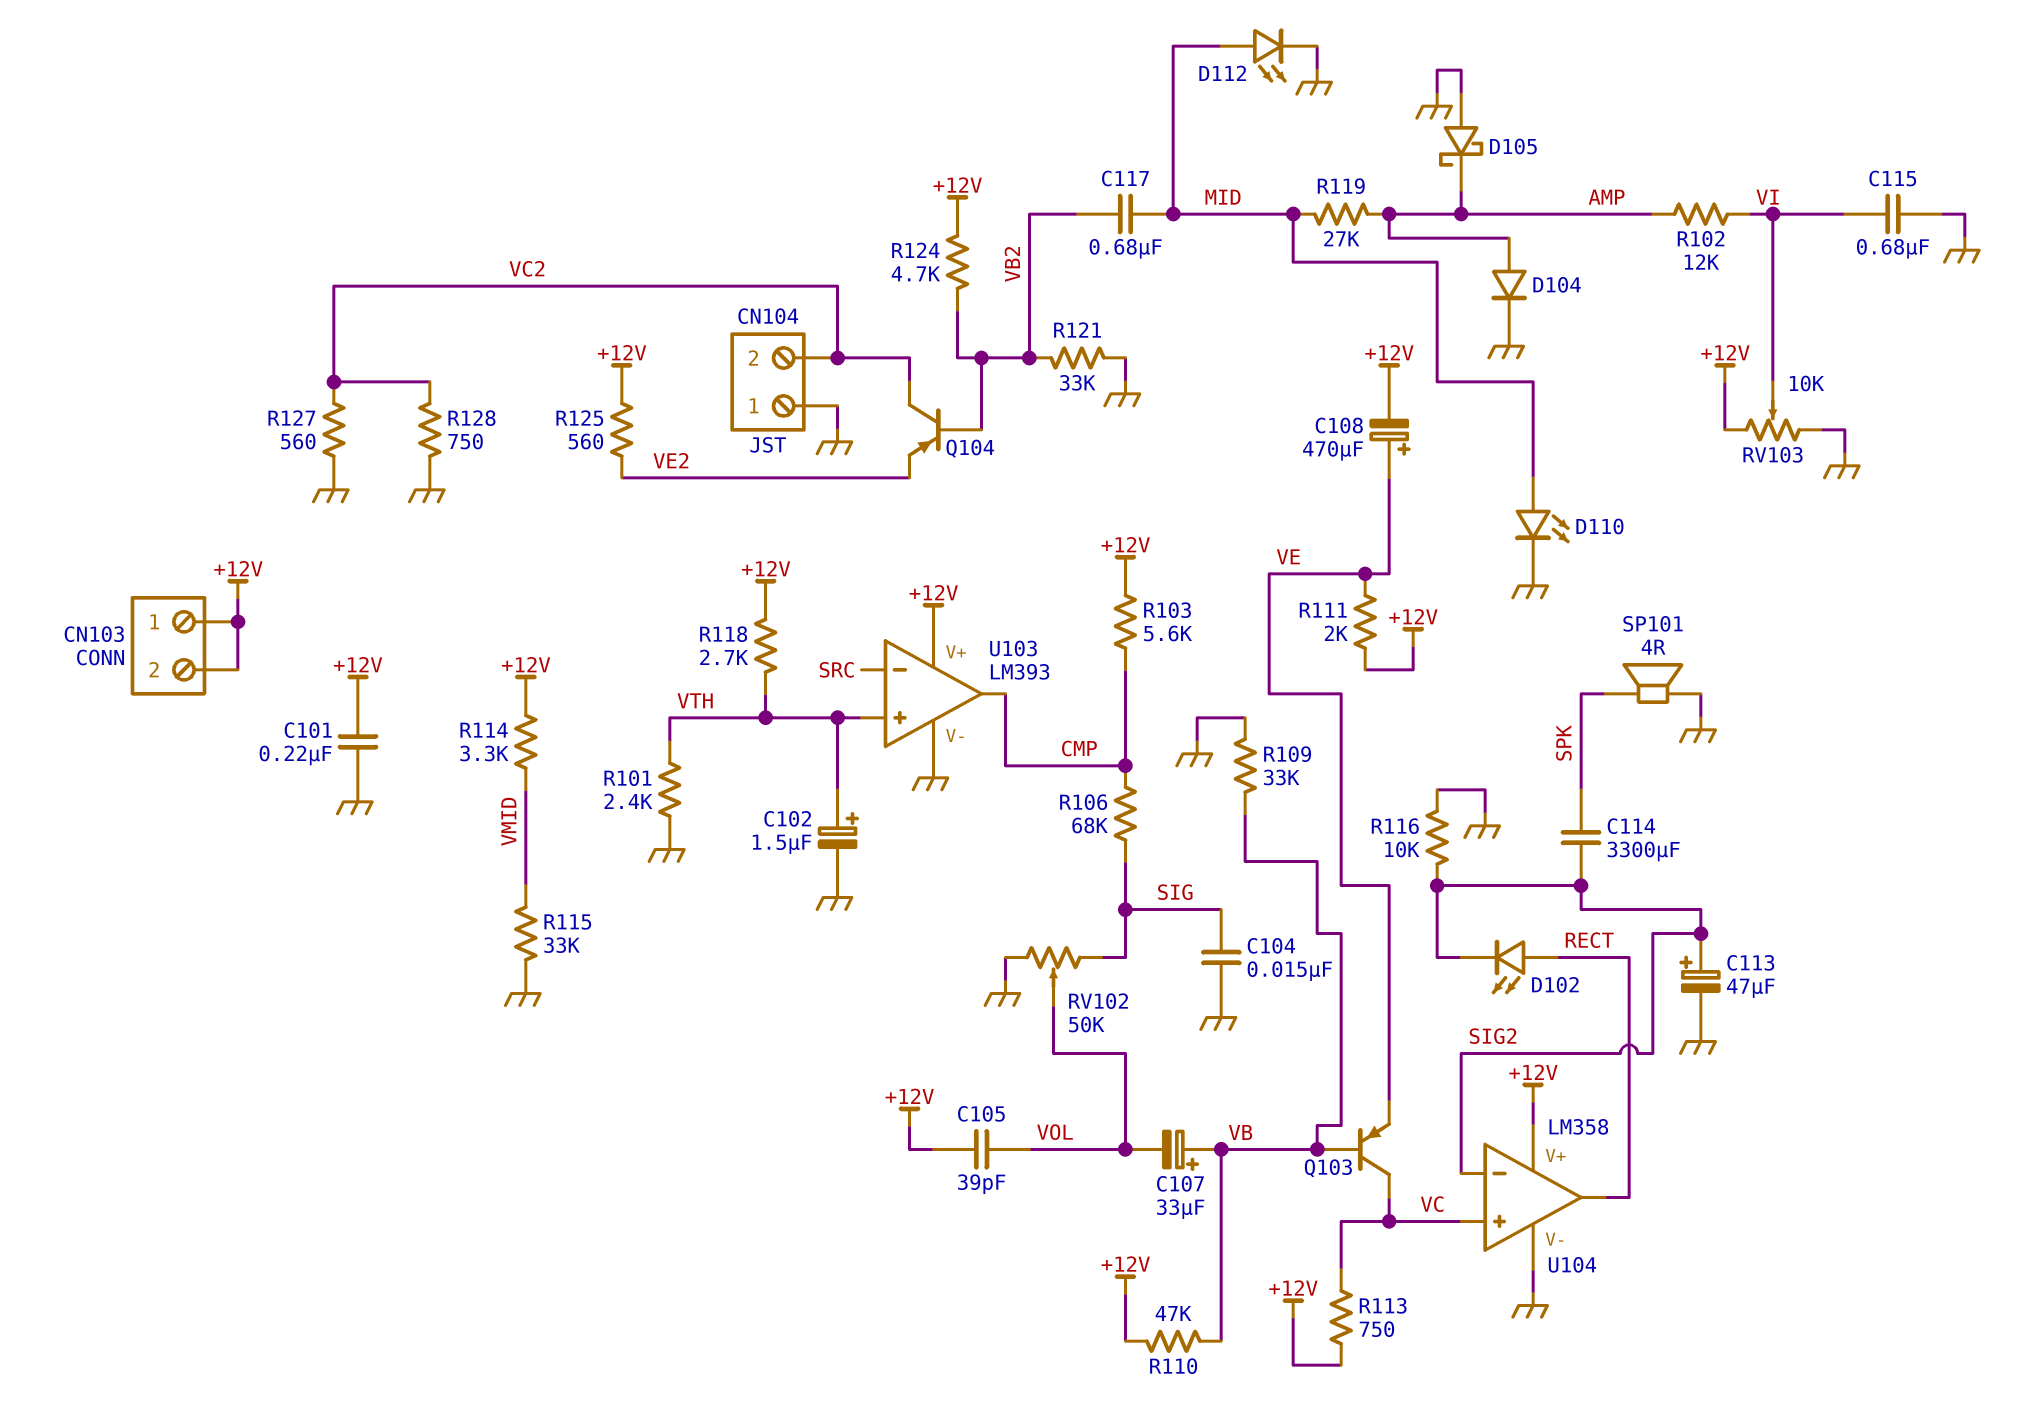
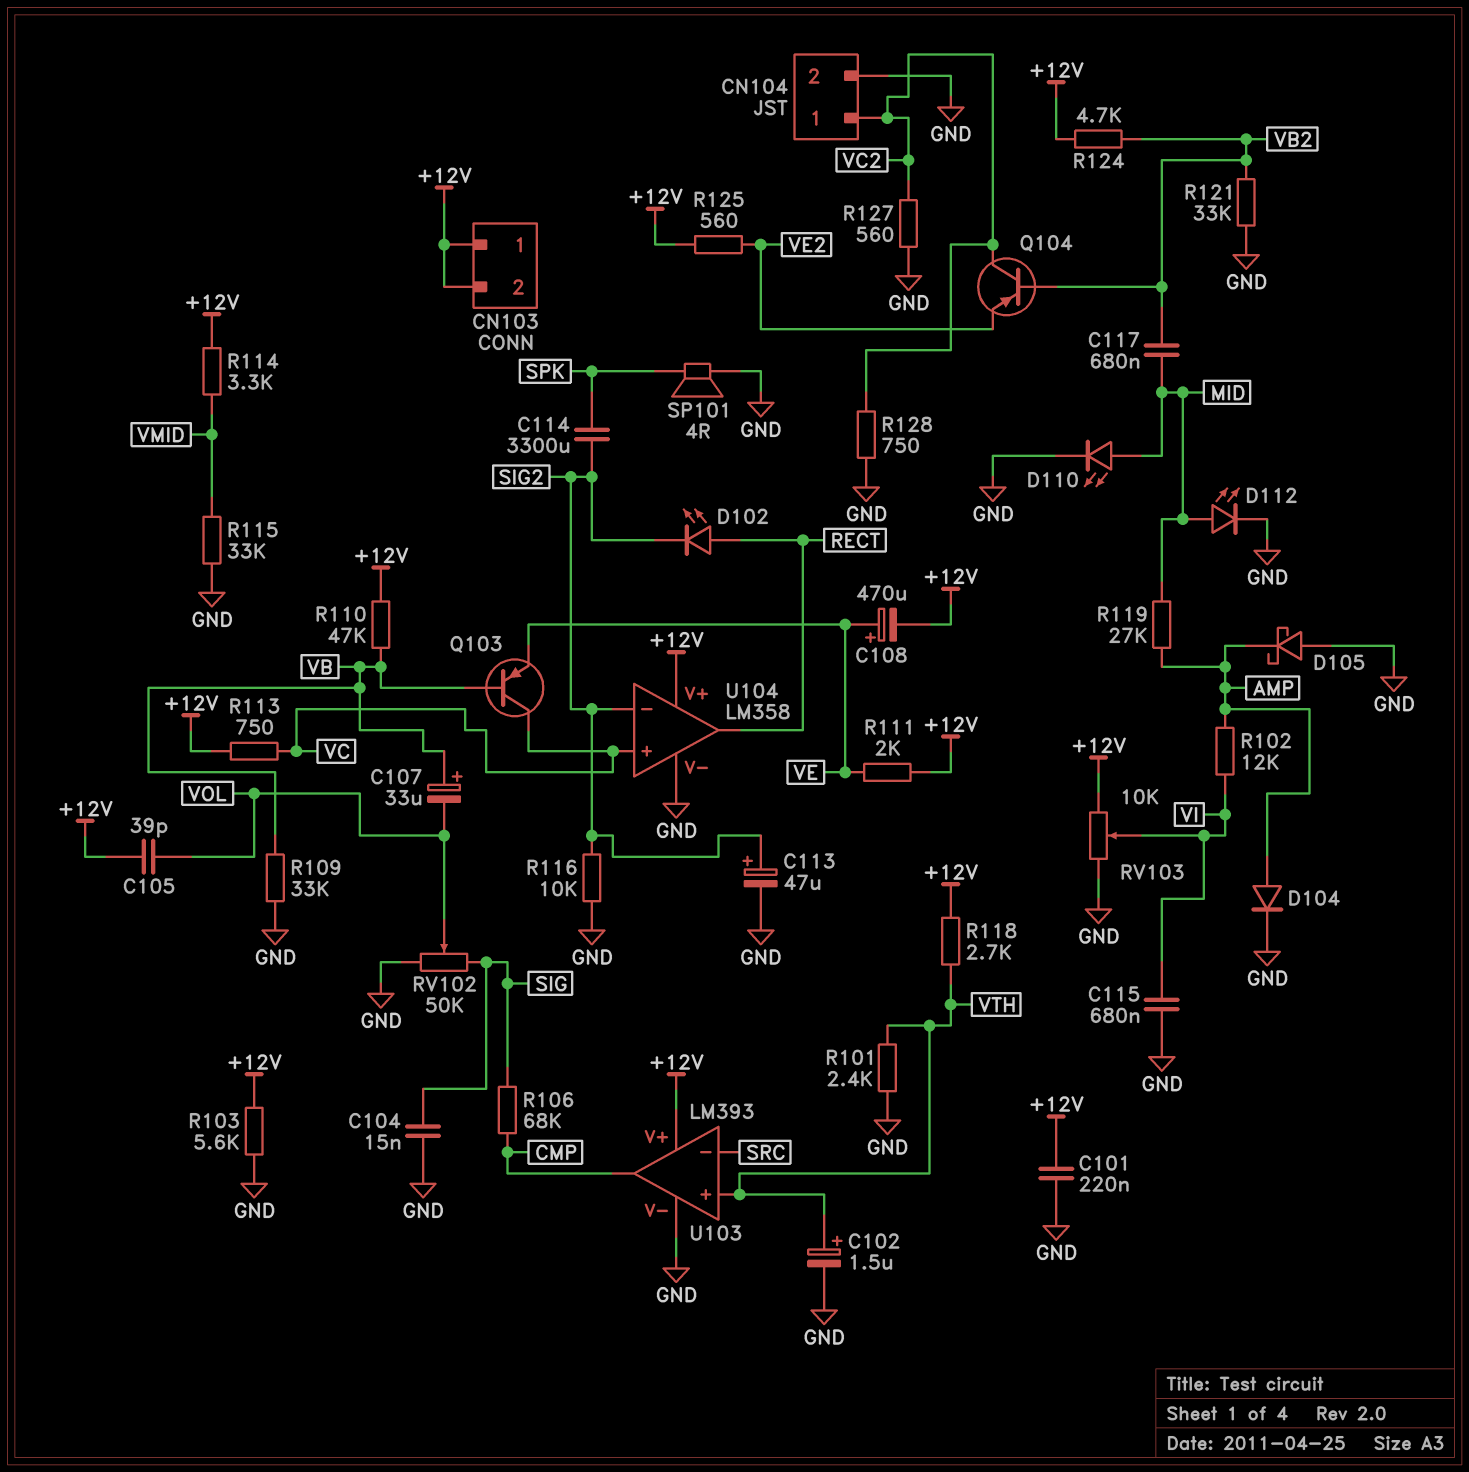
CN104 pin 1: GND -> VC2
CN104 pin 2: VC2 -> GND
R103: 5.6k (+12V, CMP) -> 5.6k (+12V, GND)

